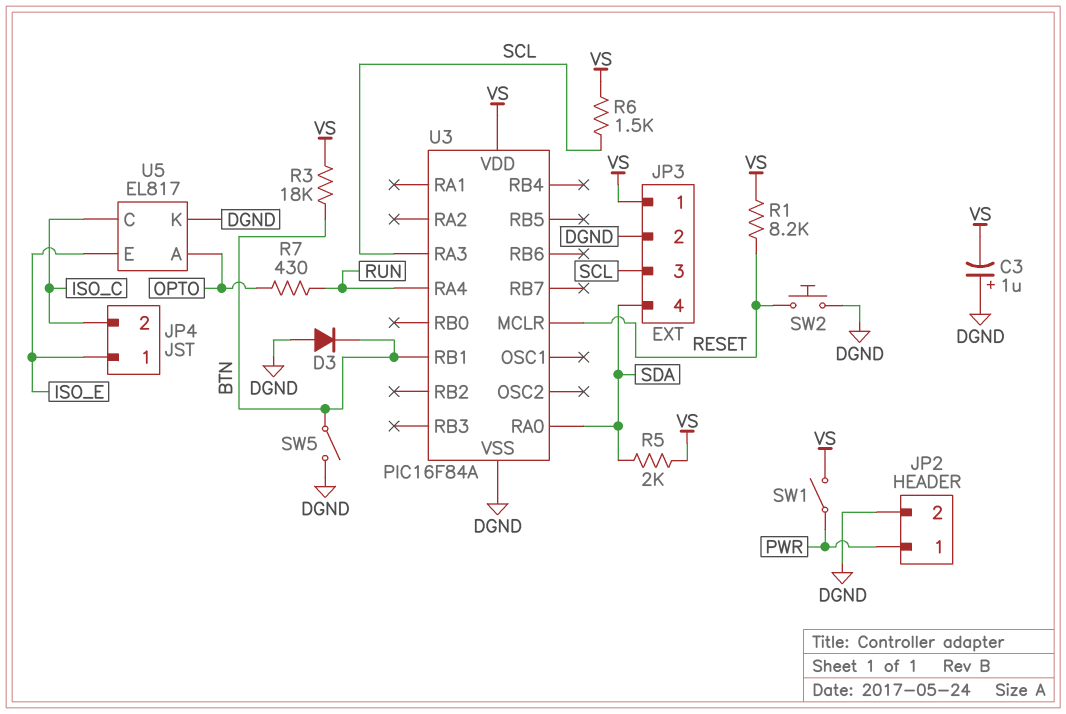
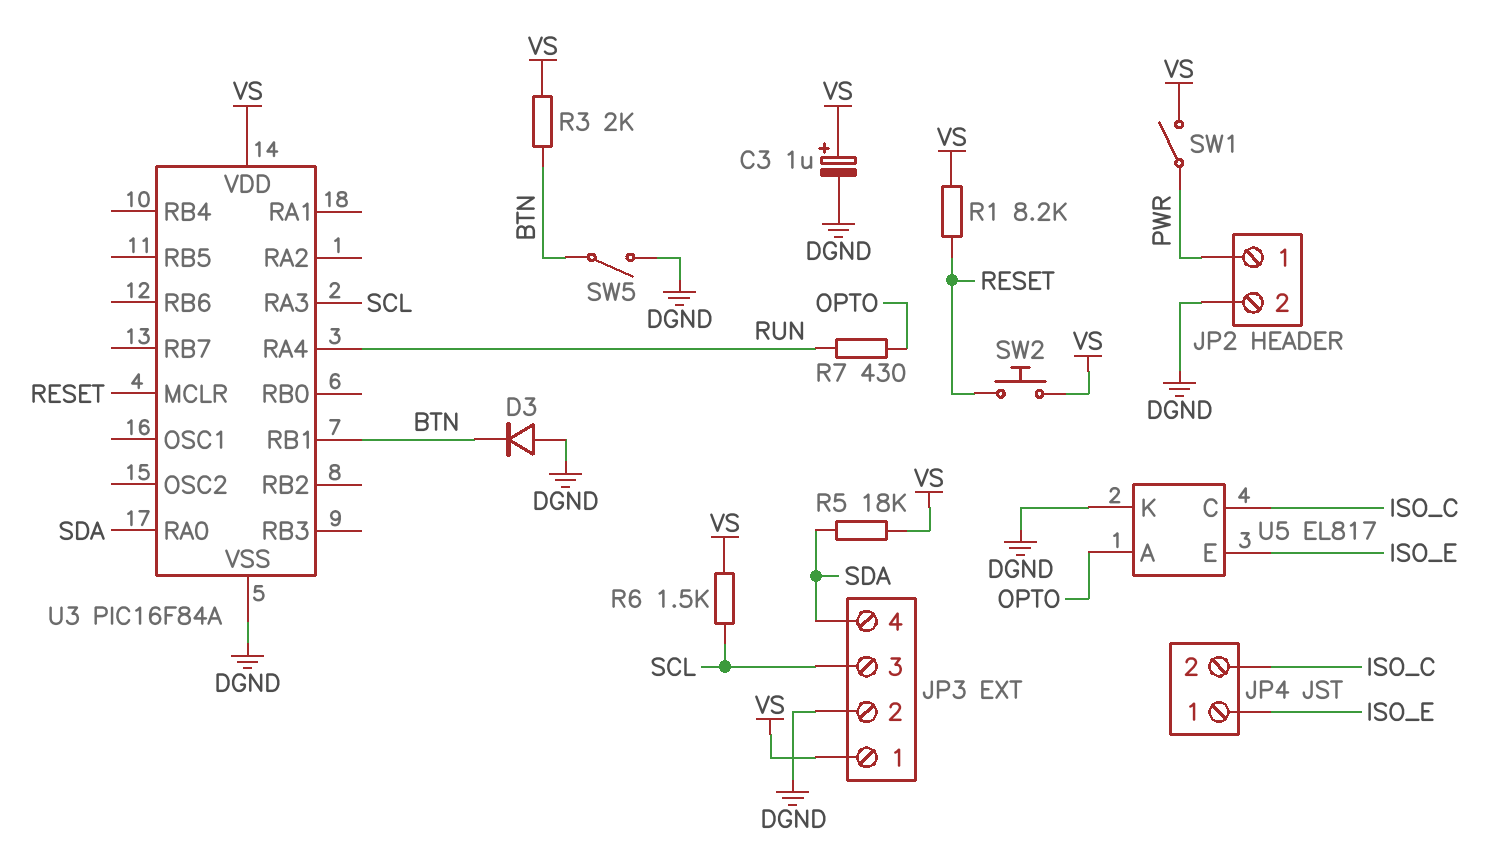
C3: 1uF (plus DGND, minus VS) -> 1uF (plus VS, minus DGND)
R3: 18k (BTN, VS) -> 2k (BTN, VS)
R5: 2k (SDA, VS) -> 18k (SDA, VS)
SW2: button (DGND, RESET) -> button (RESET, VS)

